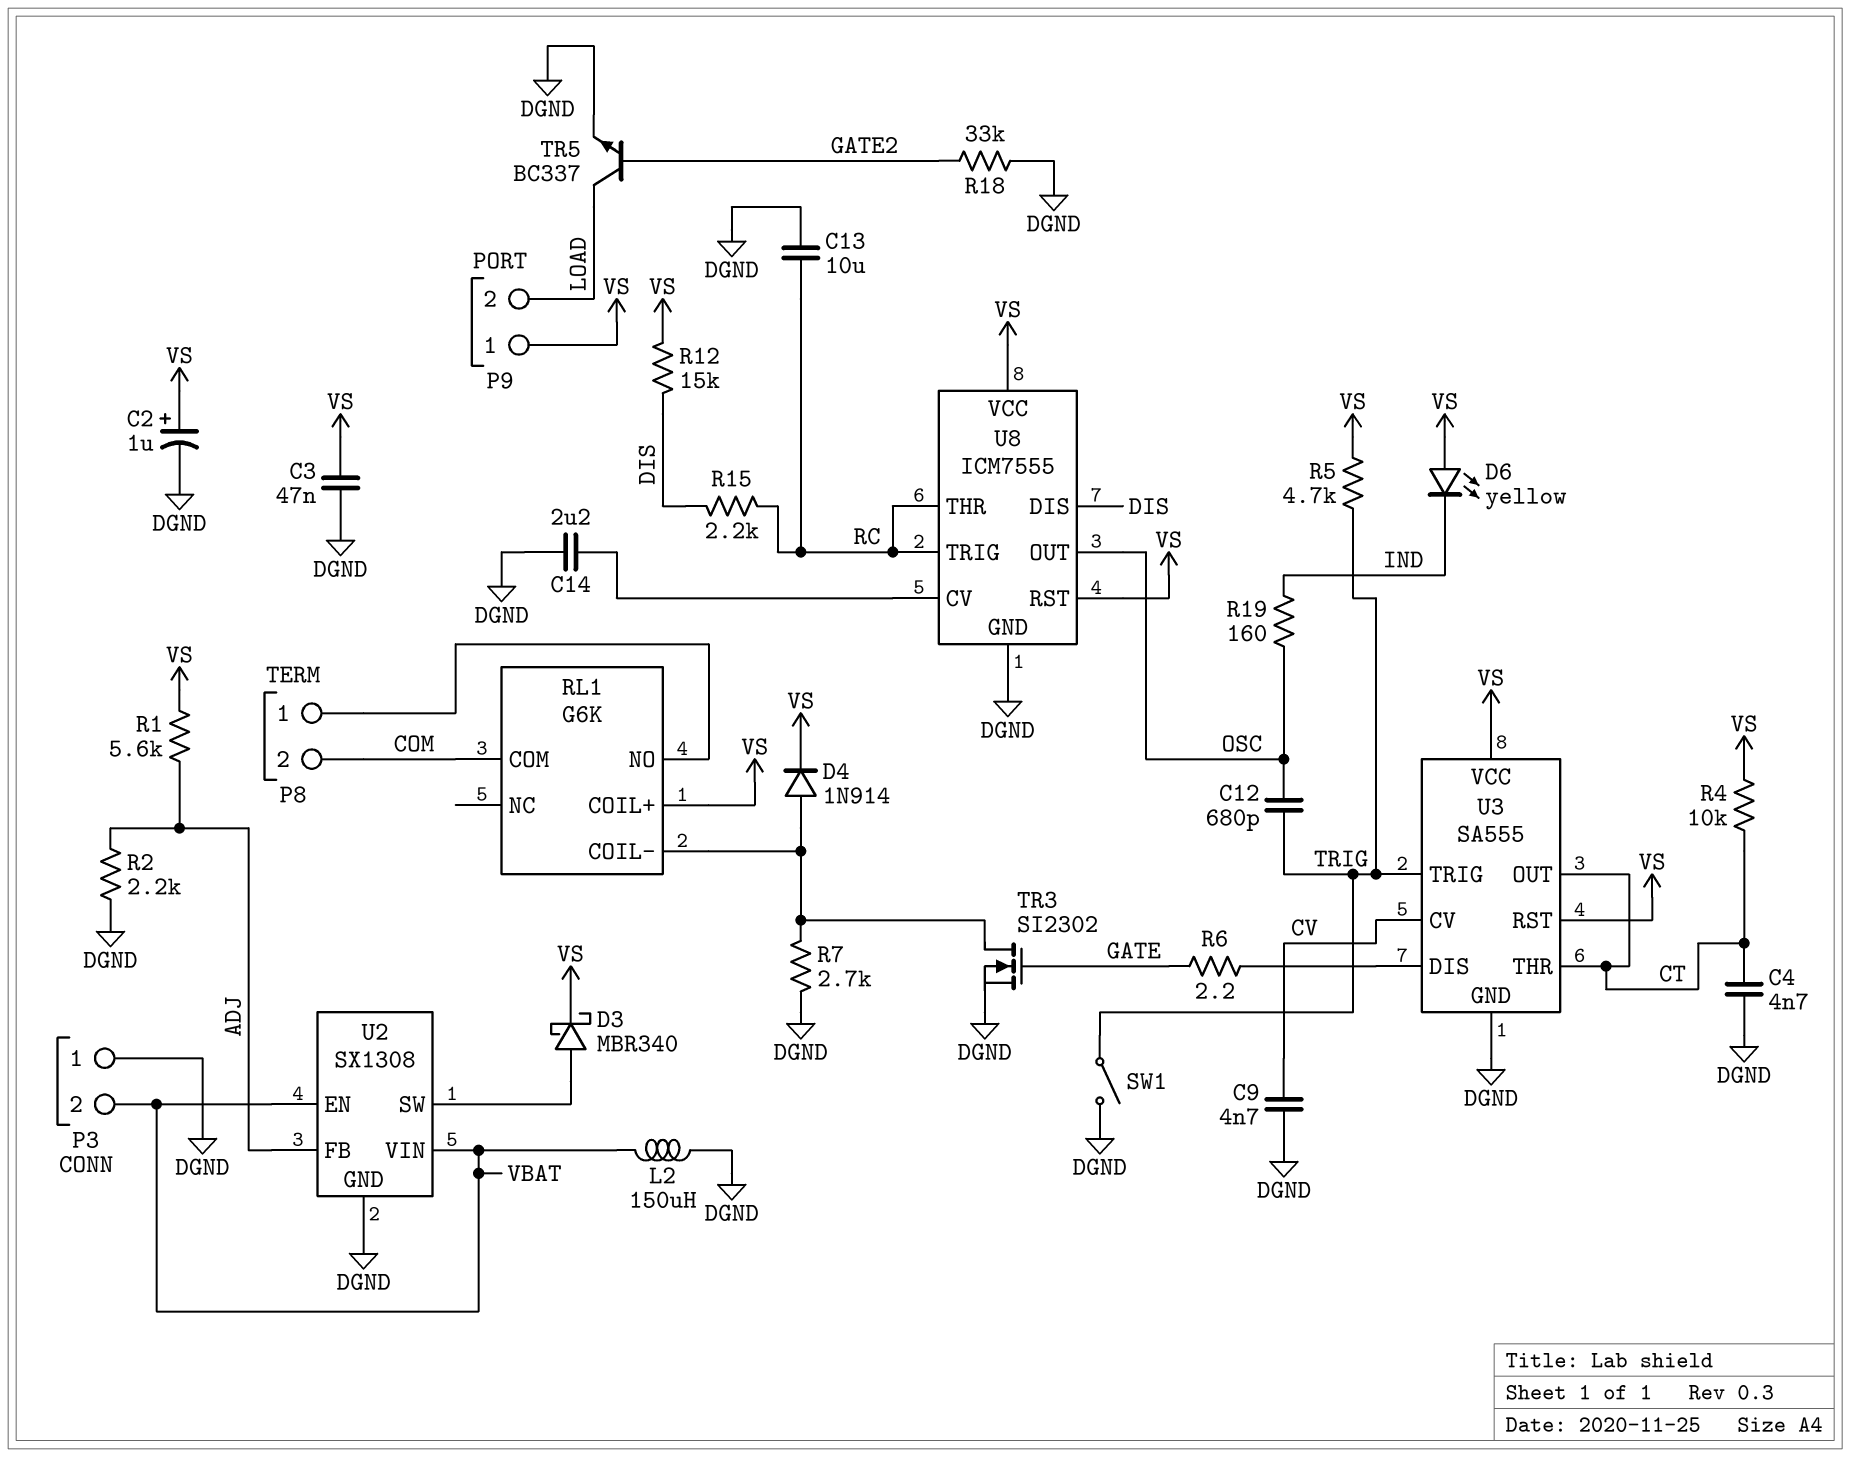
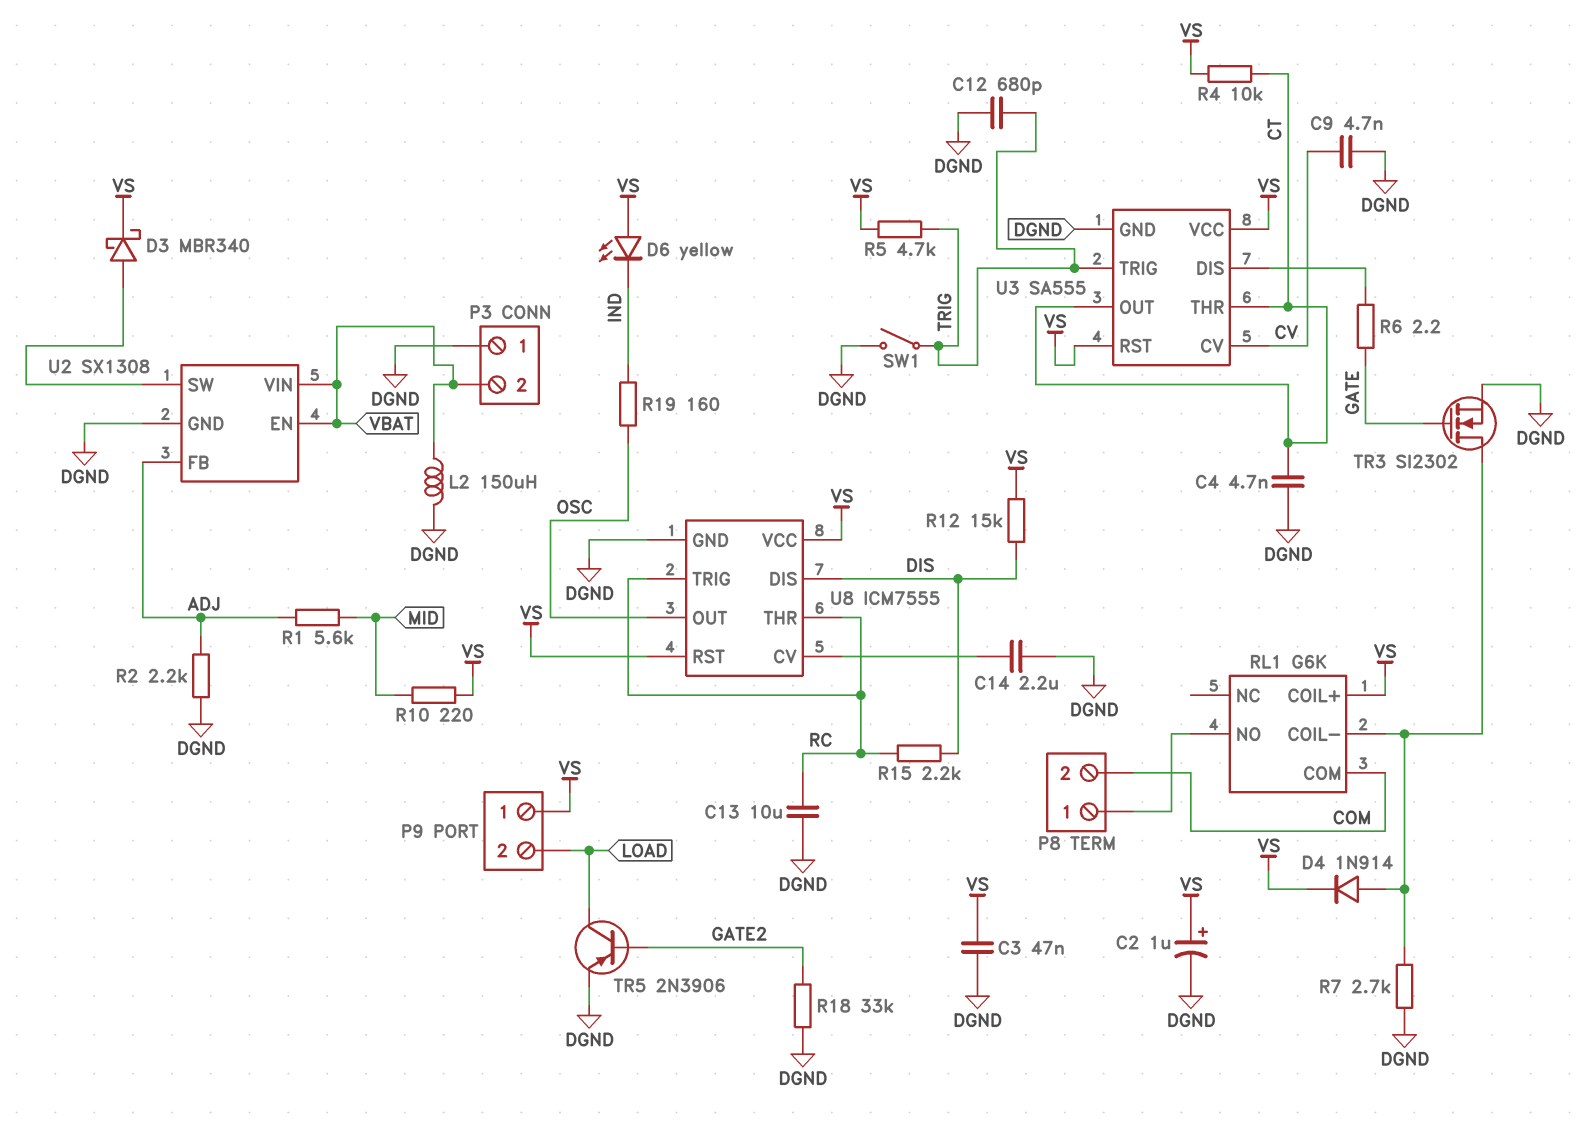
C12: 680pF (OSC, TRIG) -> 680pF (DGND, TRIG)
R1: 5.6k (ADJ, VS) -> 5.6k (ADJ, MID)
R10: none -> 220 (MID, VS)
TR5: NPN BC337 (B GATE2, C LOAD, E DGND) -> PNP 2N3906 (B GATE2, C LOAD, E DGND)

